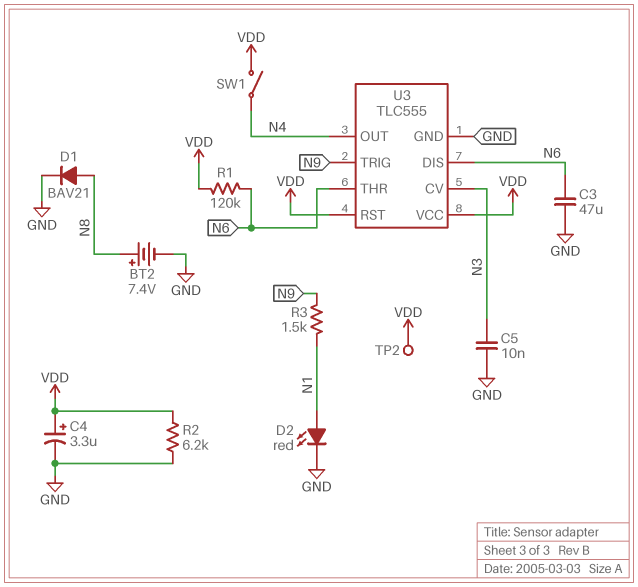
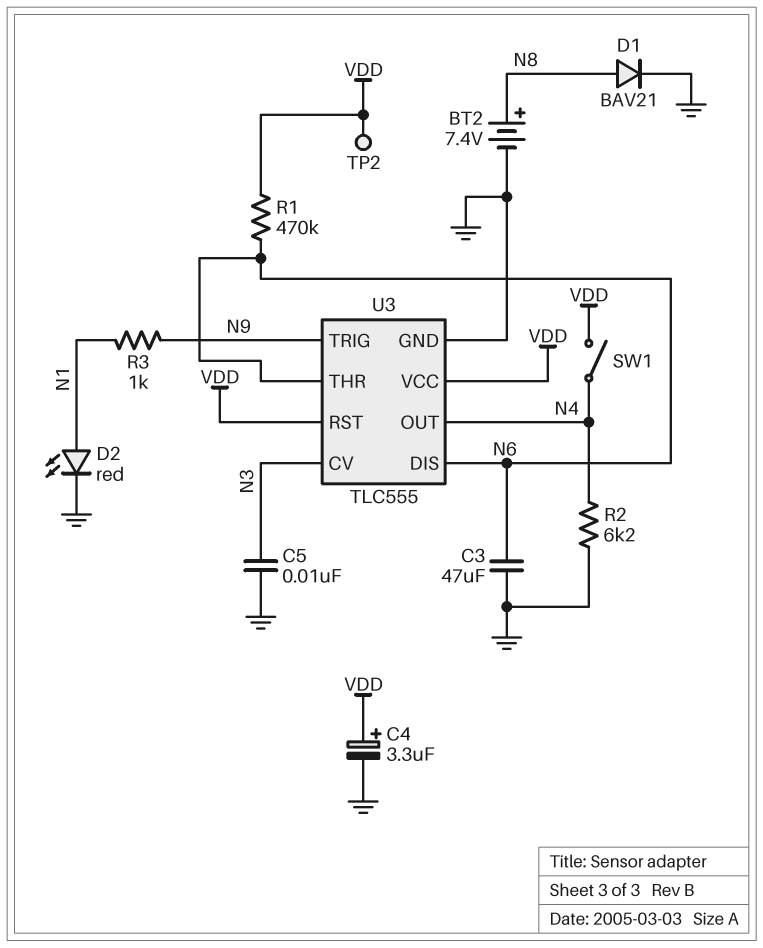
R1: 120k (N6, VDD) -> 470k (N6, VDD)
R2: 6.2k (GND, VDD) -> 6.2k (GND, N4)
R3: 1.5k (N1, N9) -> 1k (N1, N9)

